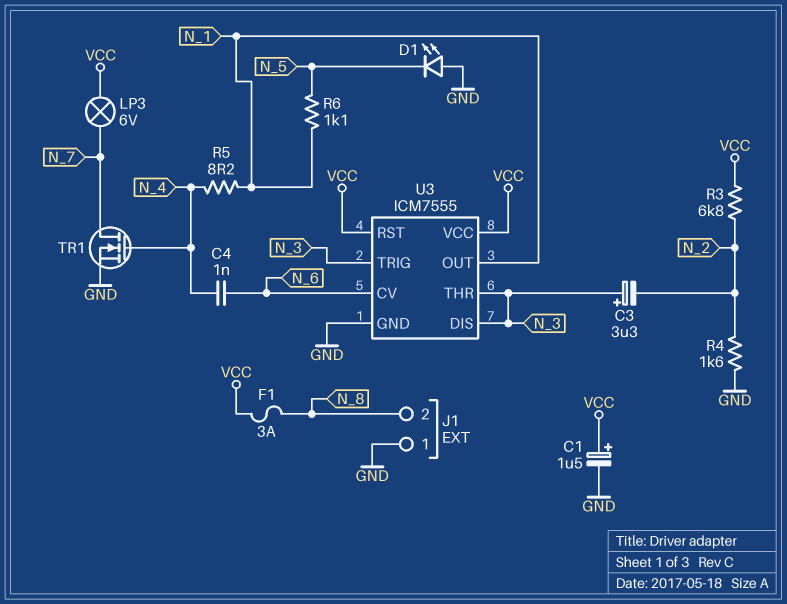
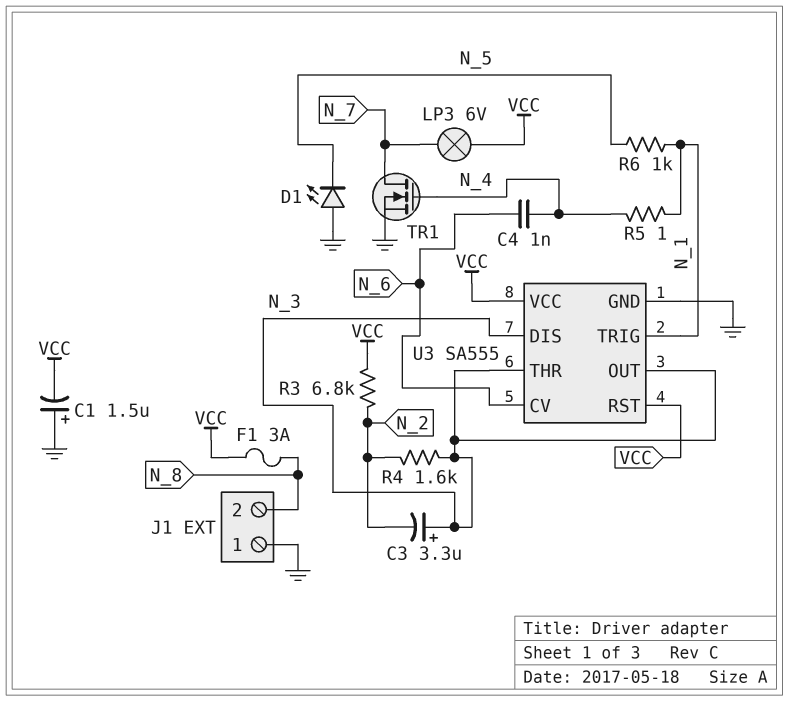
C1: 1.5uF (plus VCC, minus GND) -> 1.5uF (plus GND, minus VCC)
R4: 1.6k (GND, N_2) -> 1.6k (N_2, N_3)
R5: 8.2 (N_1, N_4) -> 1 (N_1, N_4)
R6: 1.1k (N_1, N_5) -> 1k (N_1, N_5)
U3: ICM7555 -> SA555
U3 pin OUT: N_1 -> N_3
U3 pin TRIG: N_3 -> N_1

